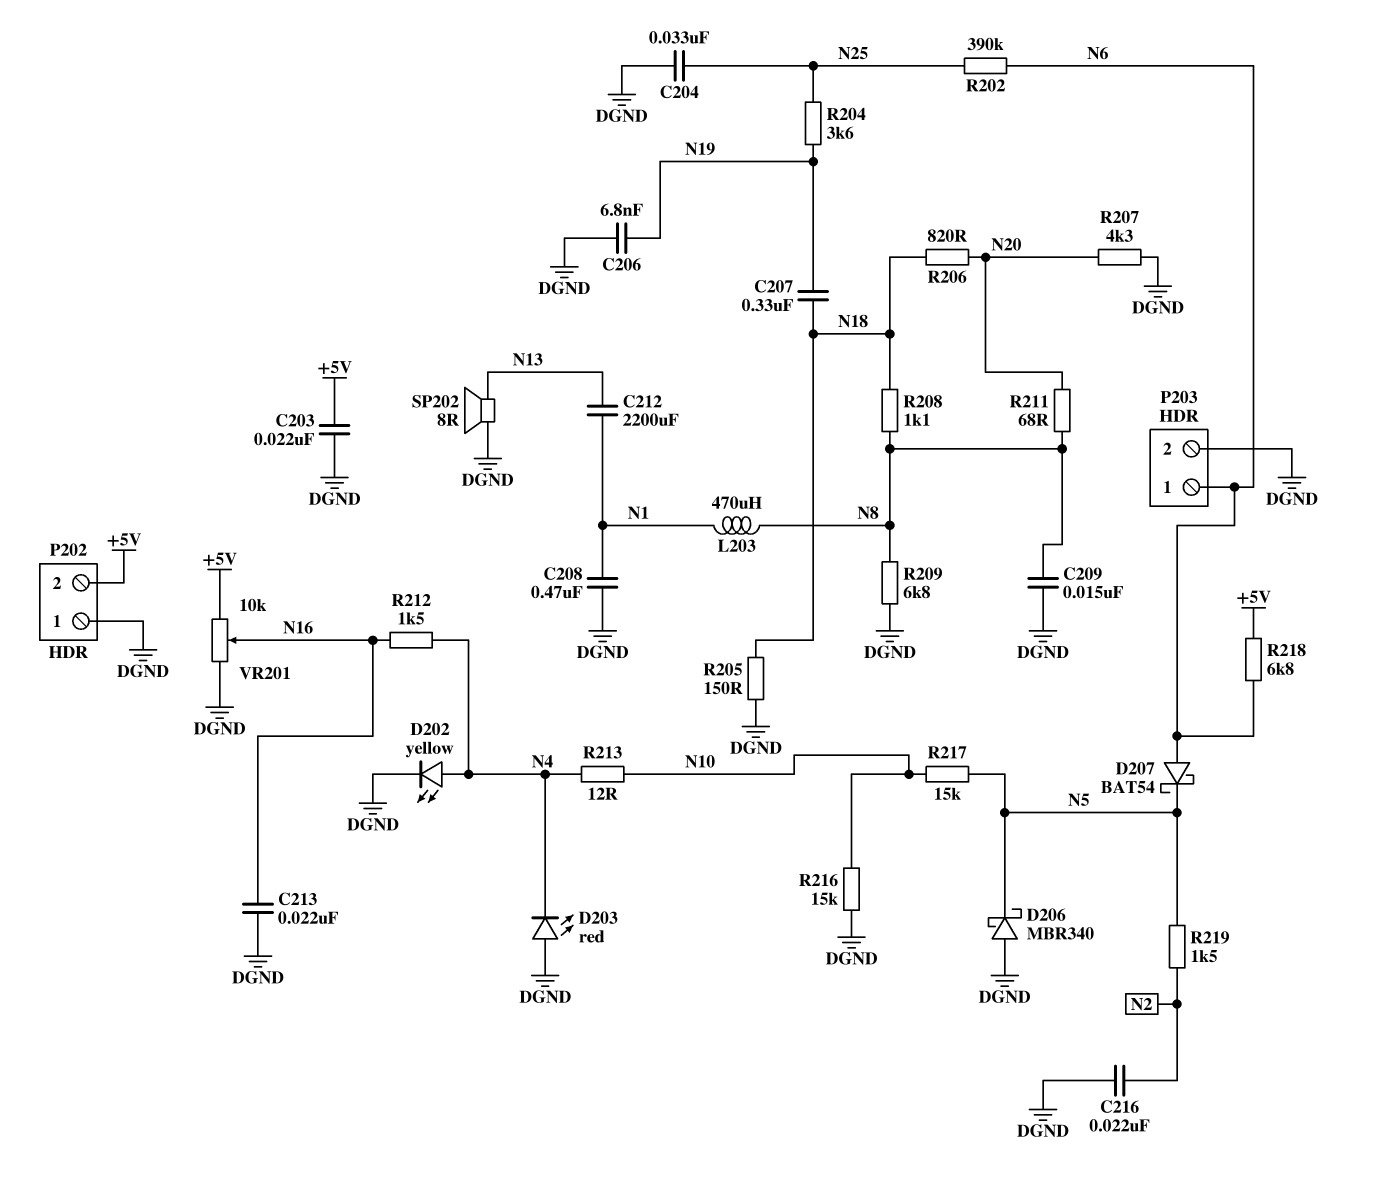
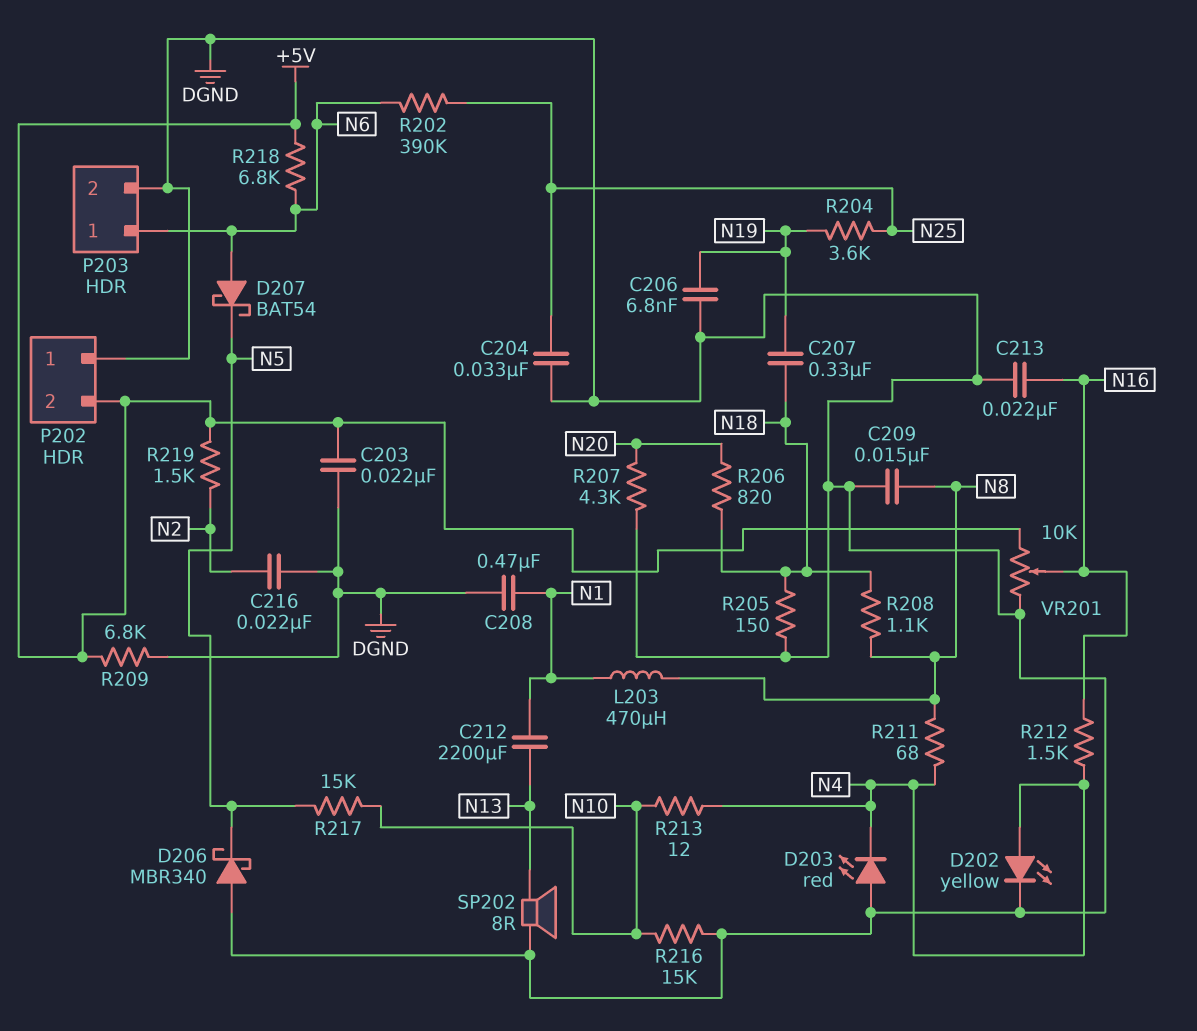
R209: 6.8k (DGND, N8) -> 6.8k (+5V, DGND)
R211: 68 (N8, N20) -> 68 (N4, N8)
R219: 1.5k (N2, N5) -> 1.5k (+5V, N2)

